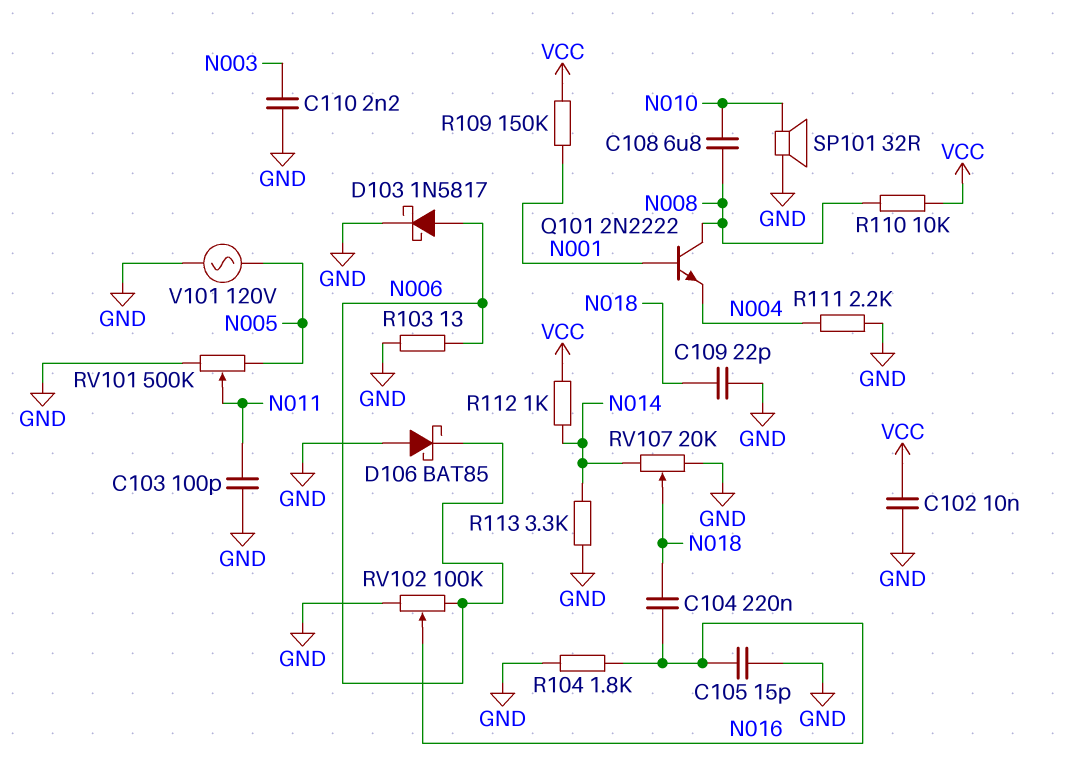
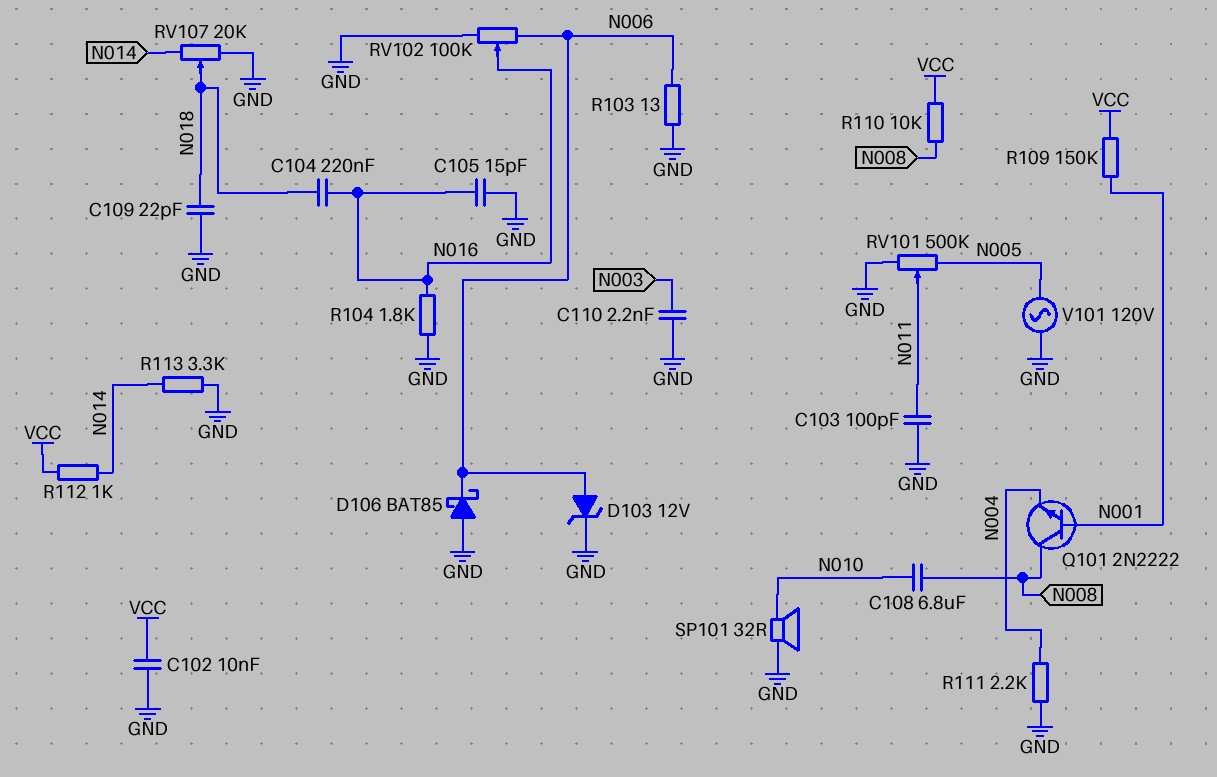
D103: schottky 1N5817 (A N006, K GND) -> zener 12V (A N006, K GND)

